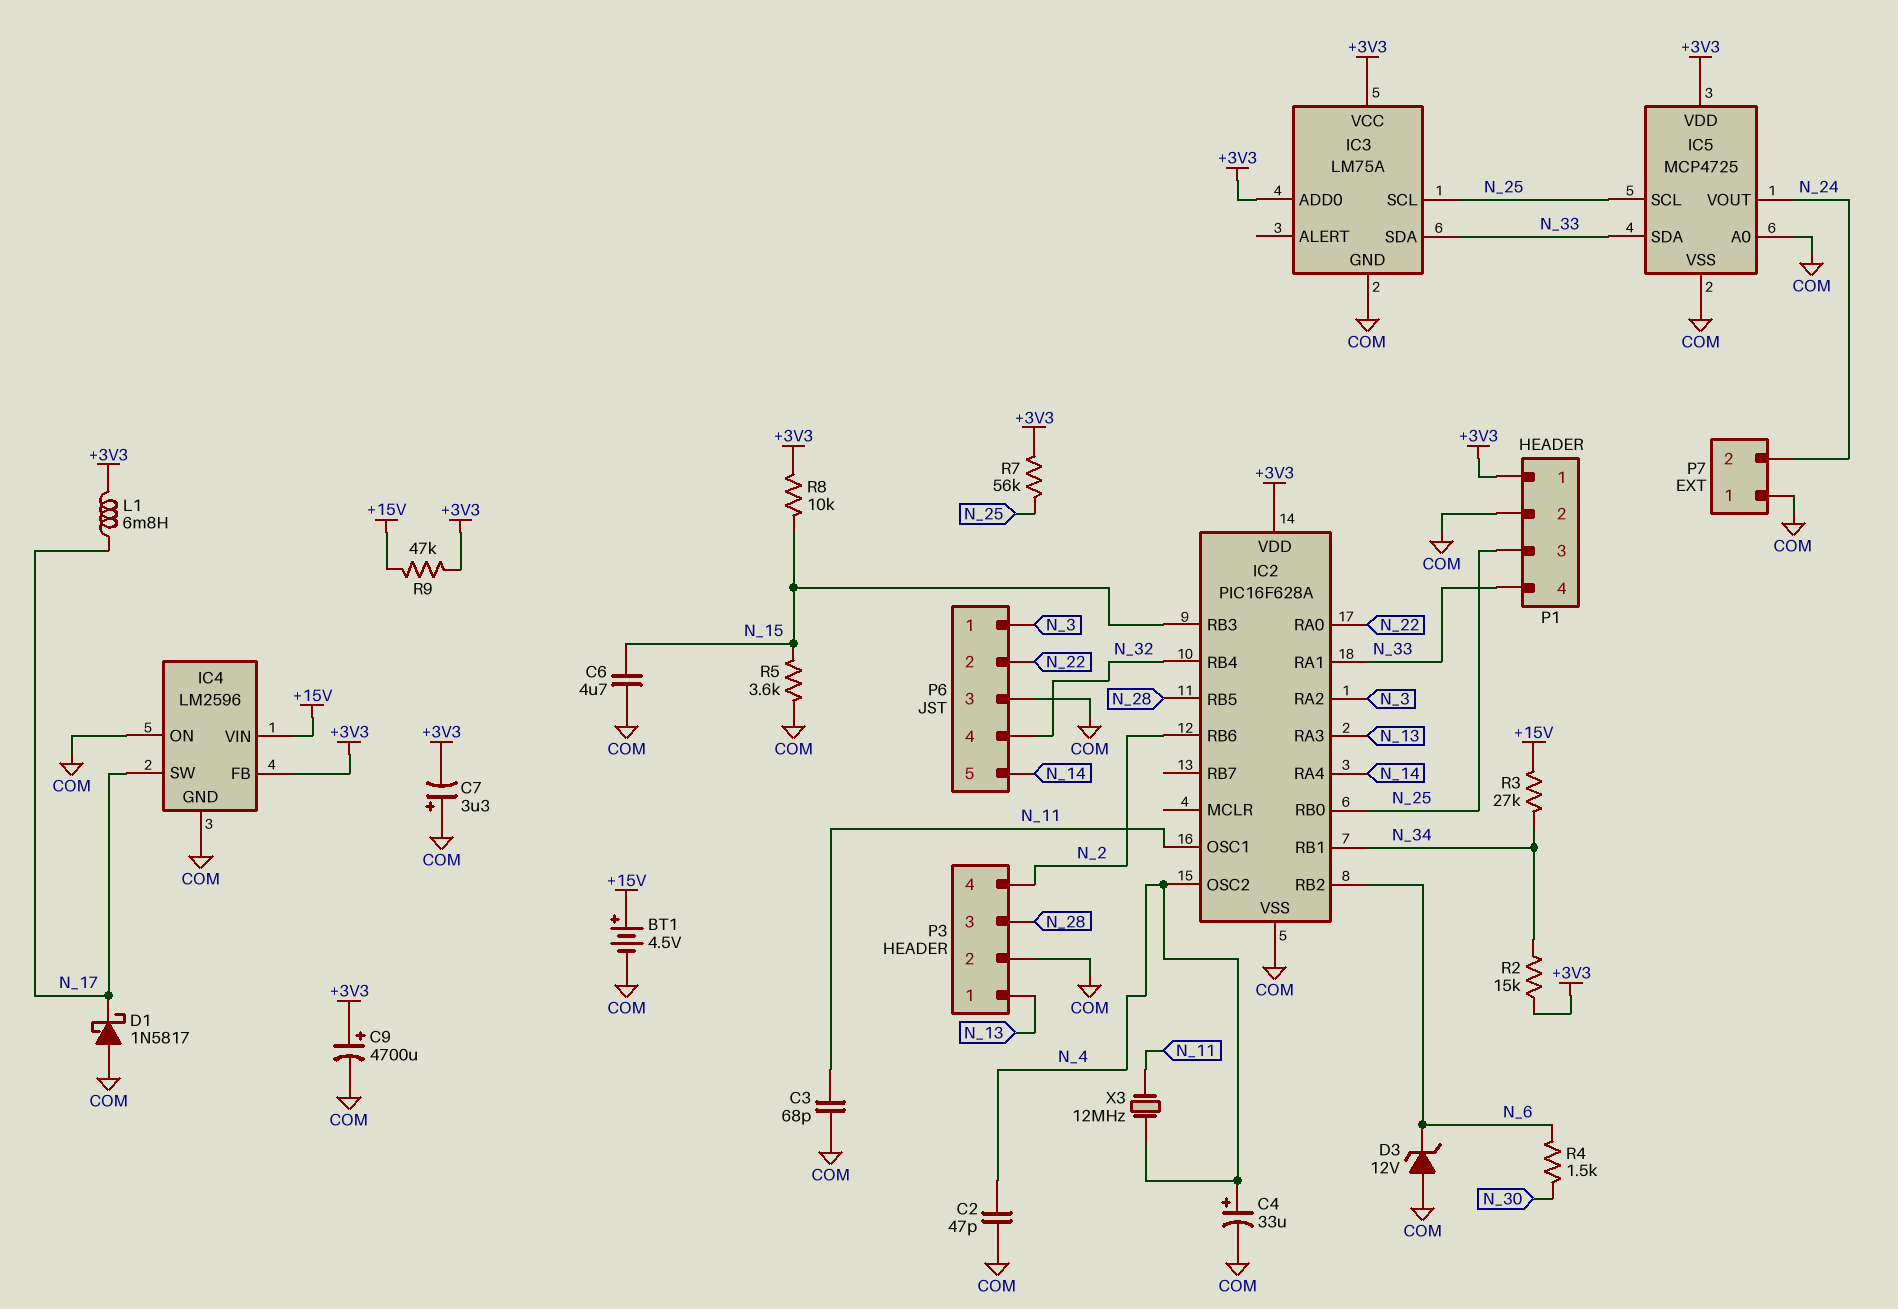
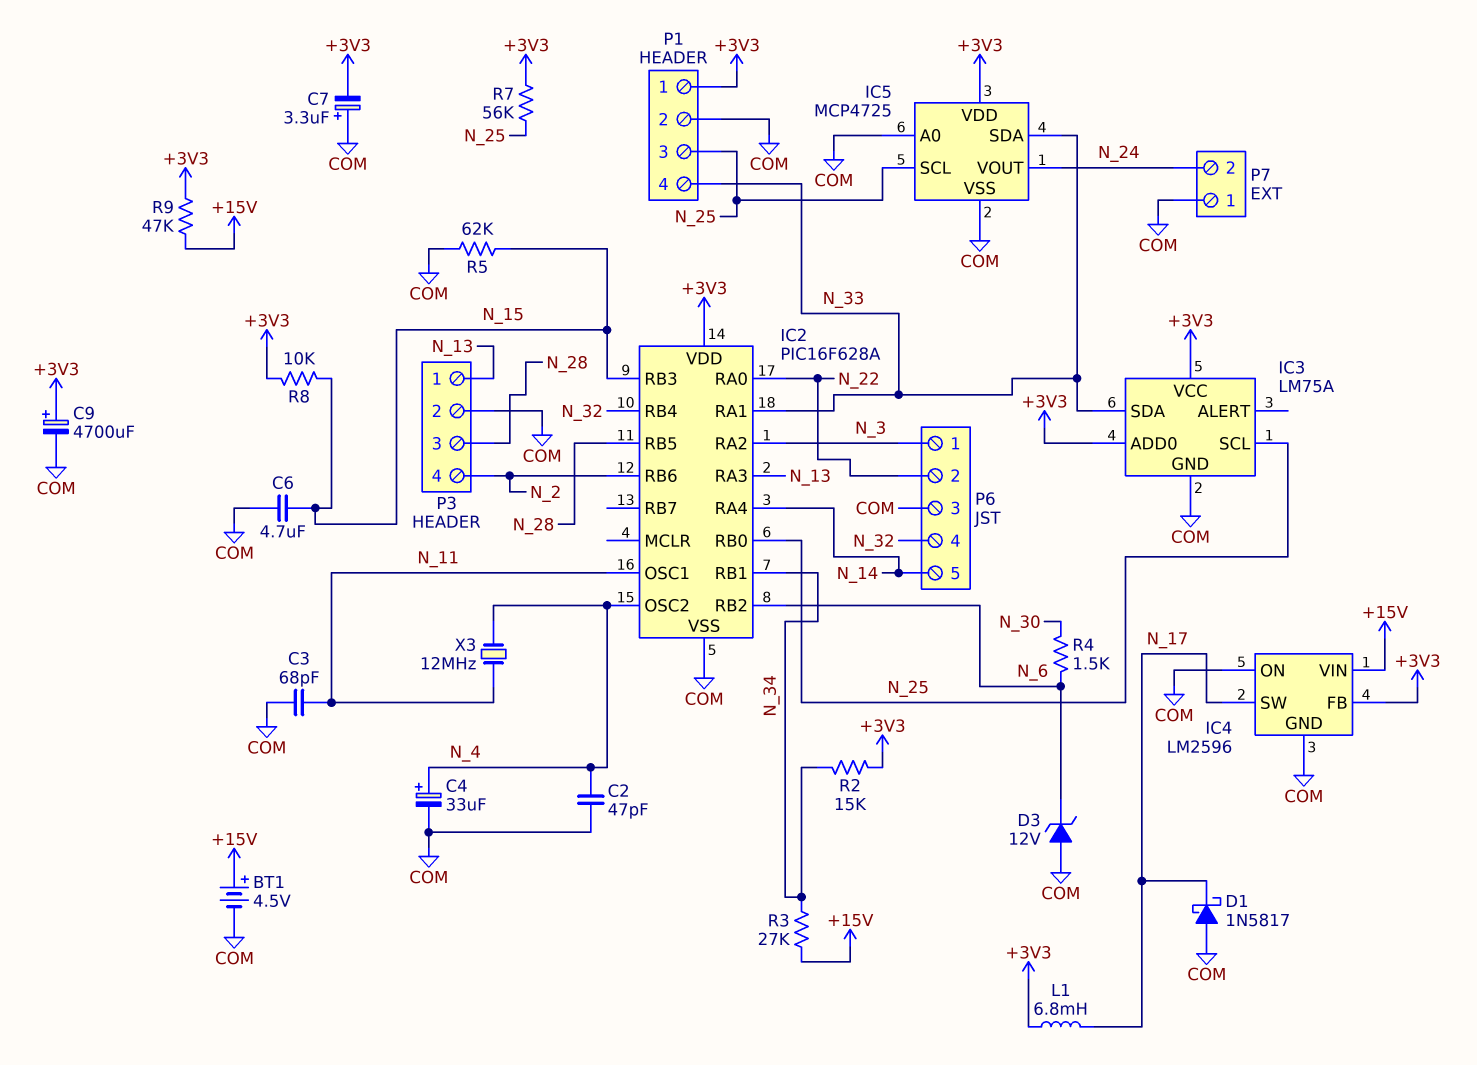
R5: 3.6k (COM, N_15) -> 62k (COM, N_15)

